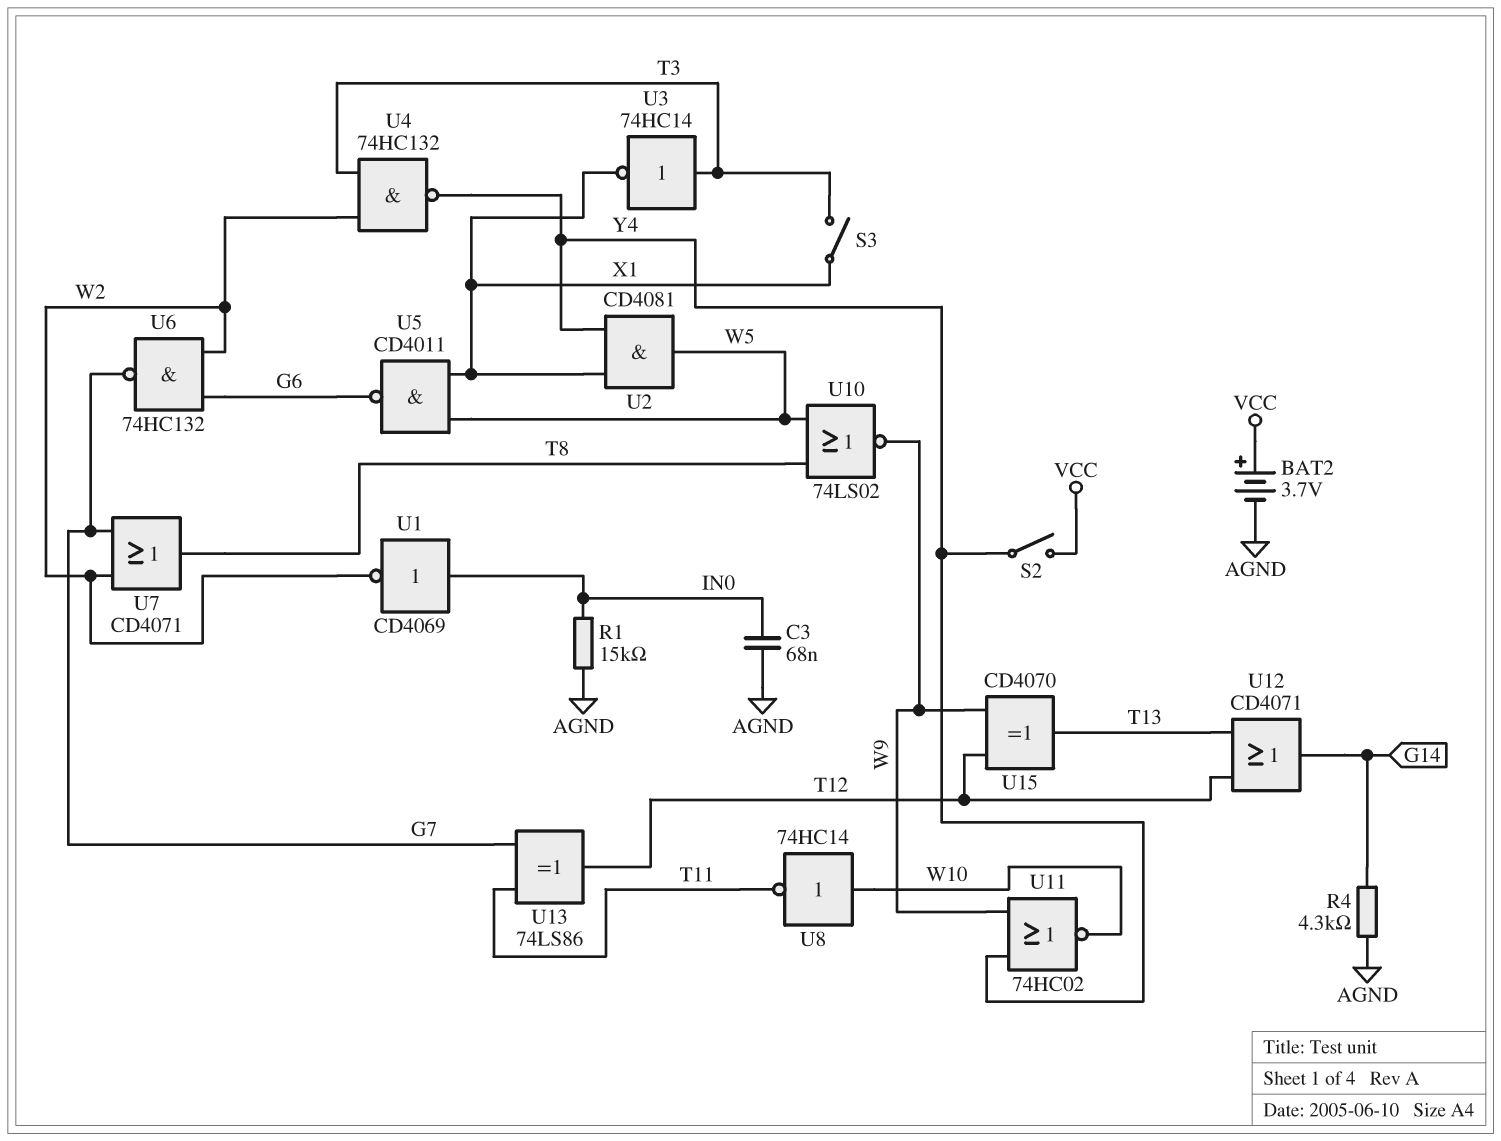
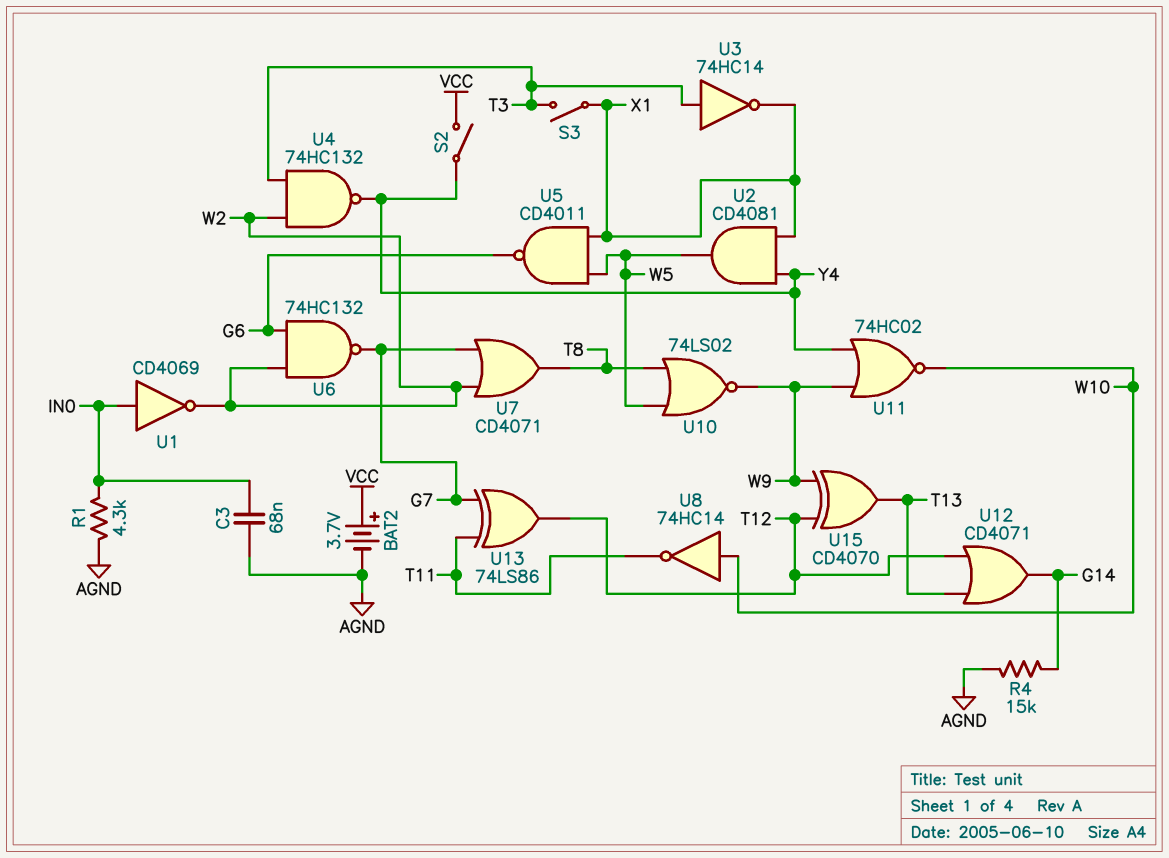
R1: 15k (AGND, IN0) -> 4.3k (AGND, IN0)
R4: 4.3k (AGND, G14) -> 15k (AGND, G14)

